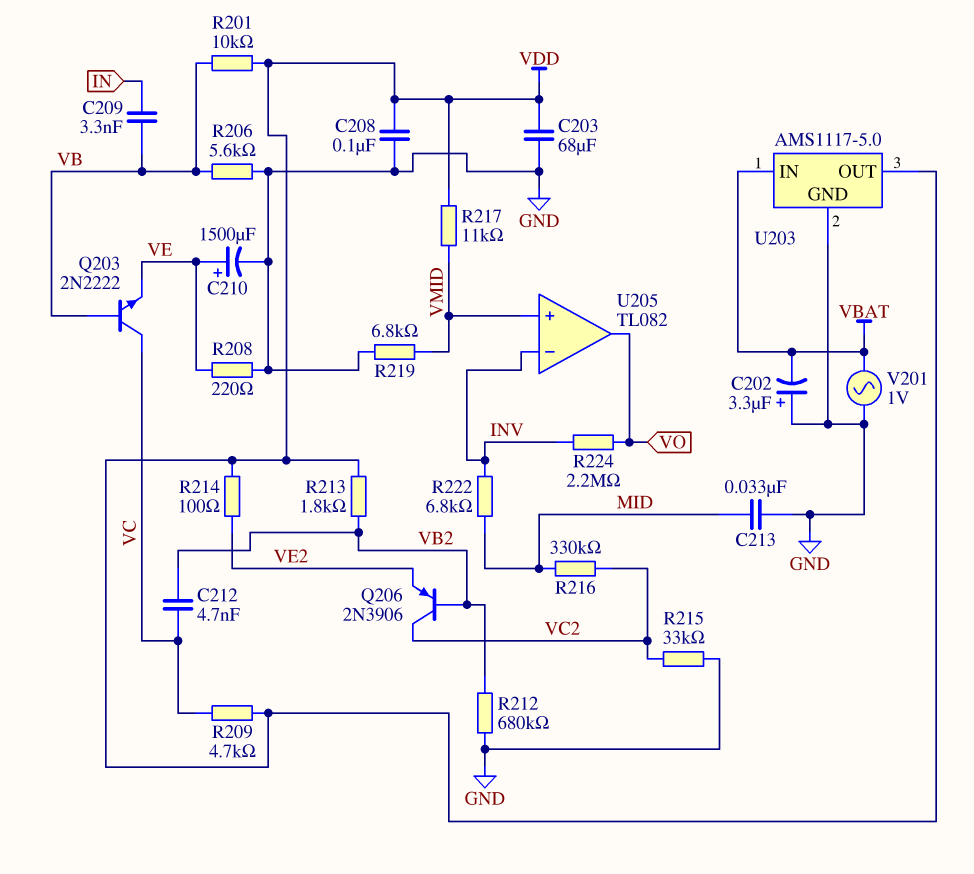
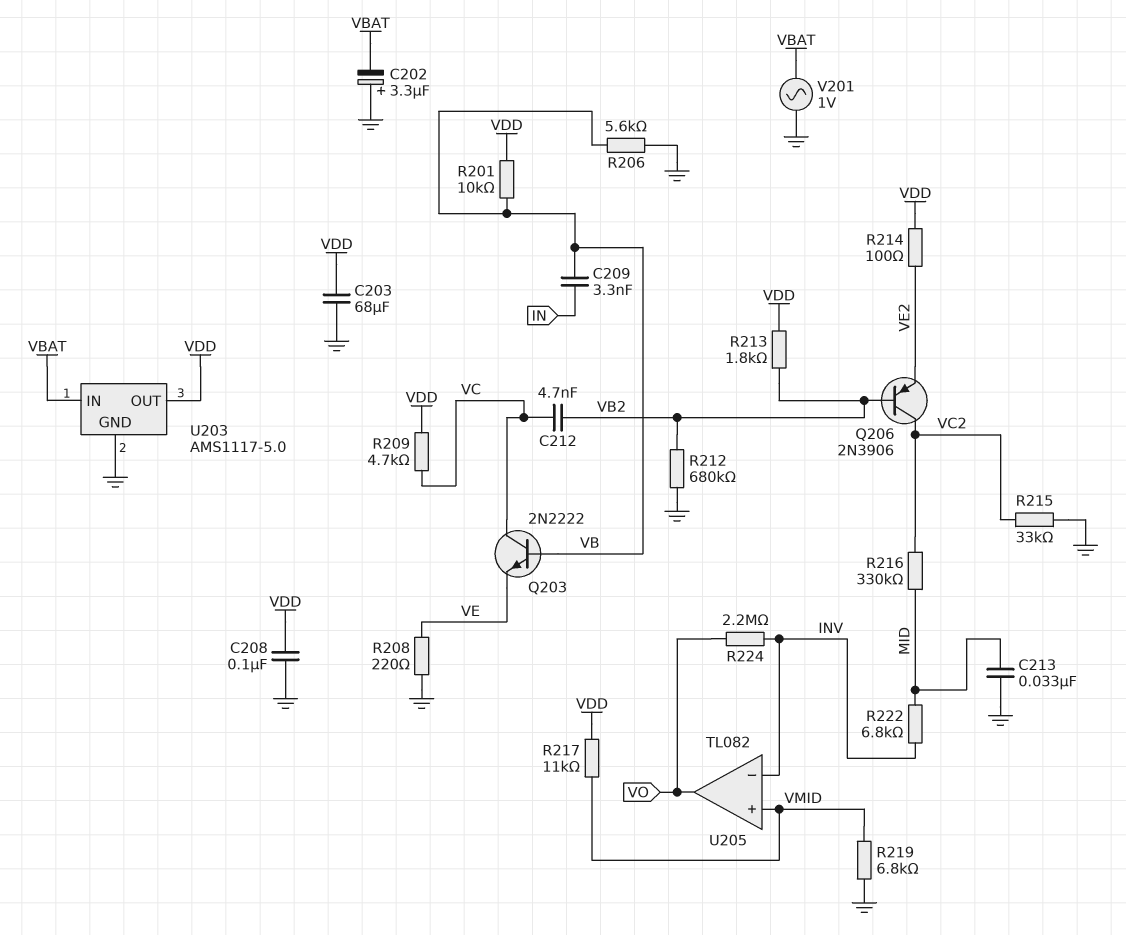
C210: 1500uF (plus VE, minus GND) -> none

